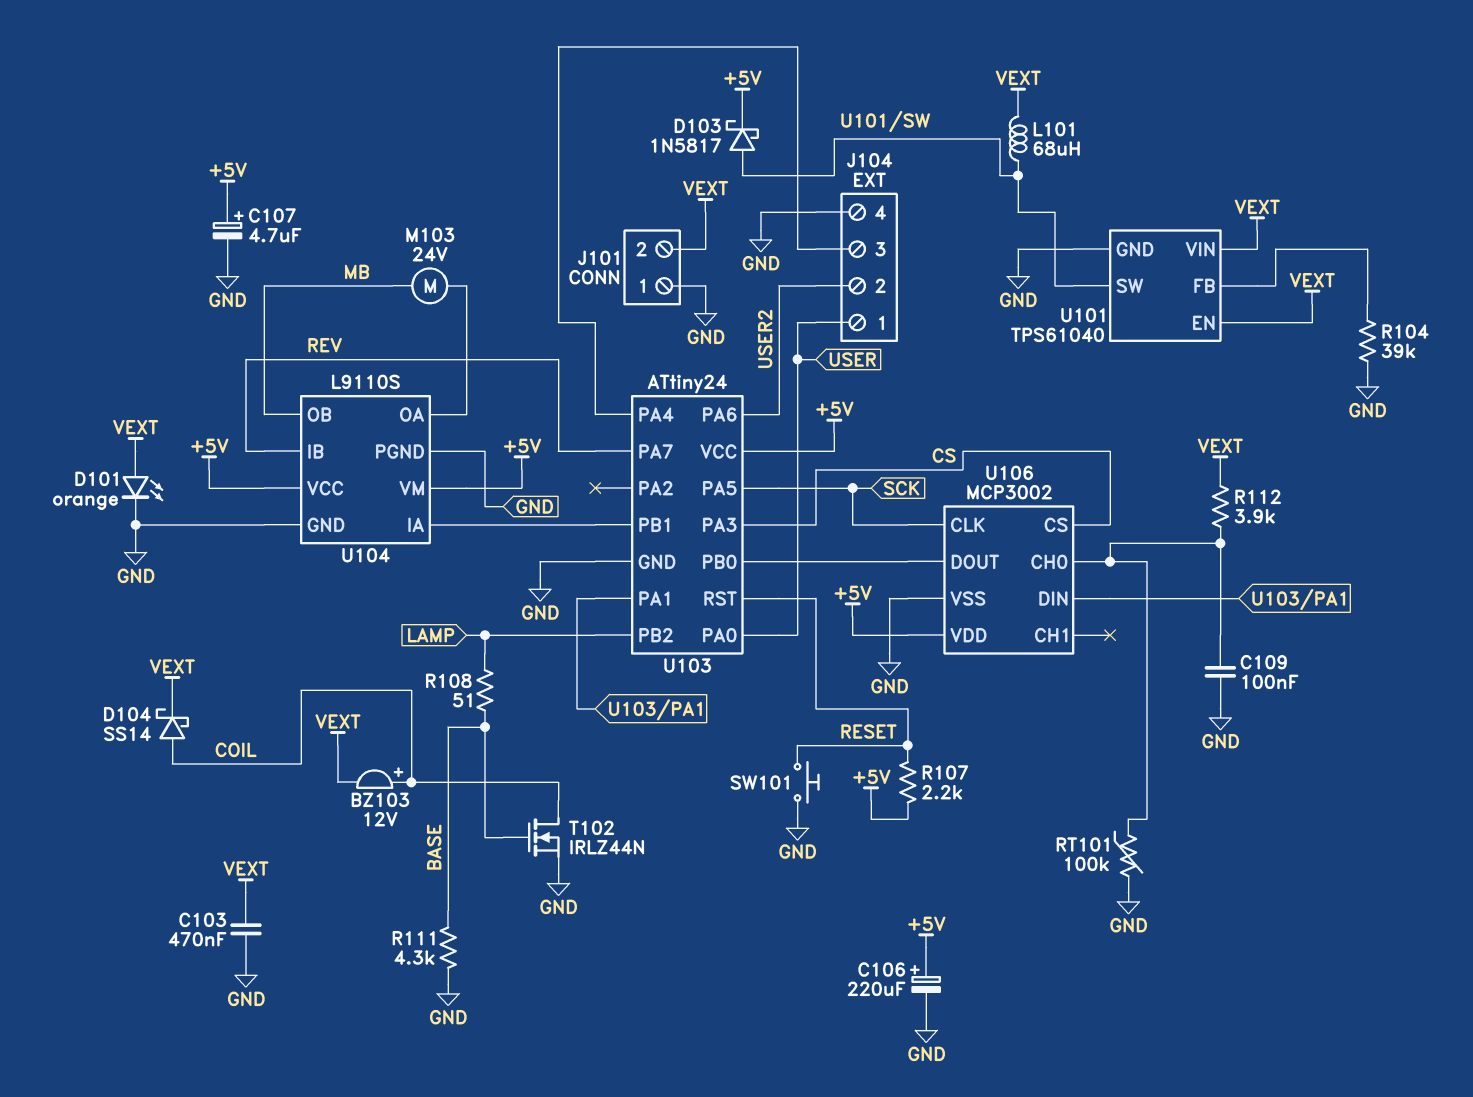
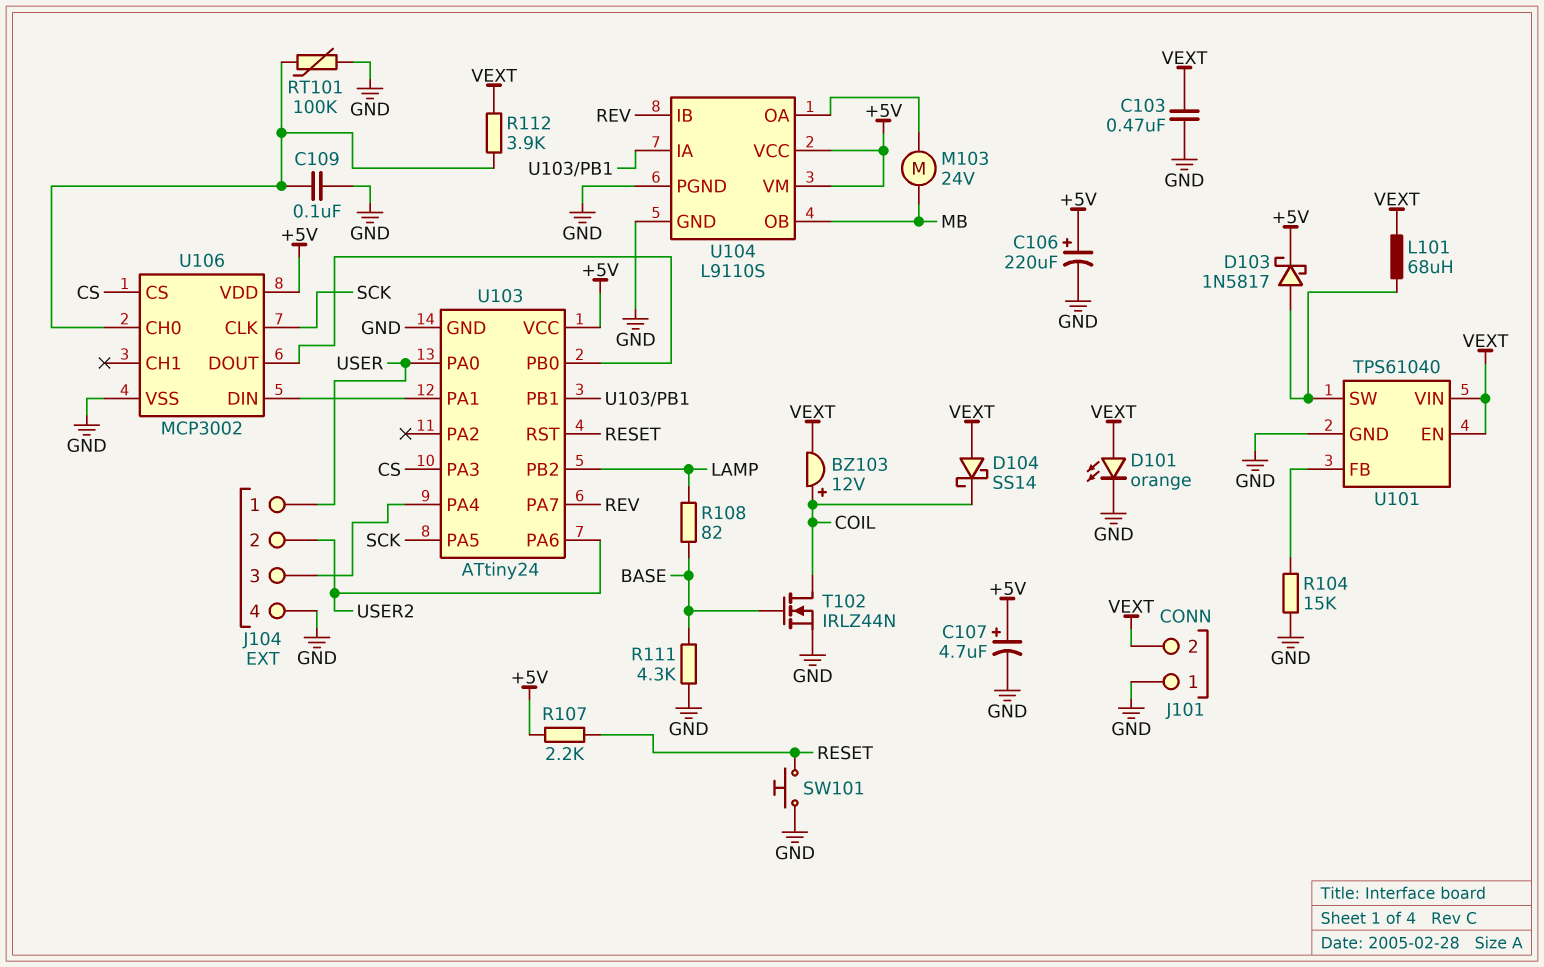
D104: schottky SS14 (A COIL, K VEXT) -> schottky SS14 (A VEXT, K COIL)
R104: 39k (GND, U101/FB) -> 15k (GND, U101/FB)
R108: 51 (BASE, LAMP) -> 82 (BASE, LAMP)

